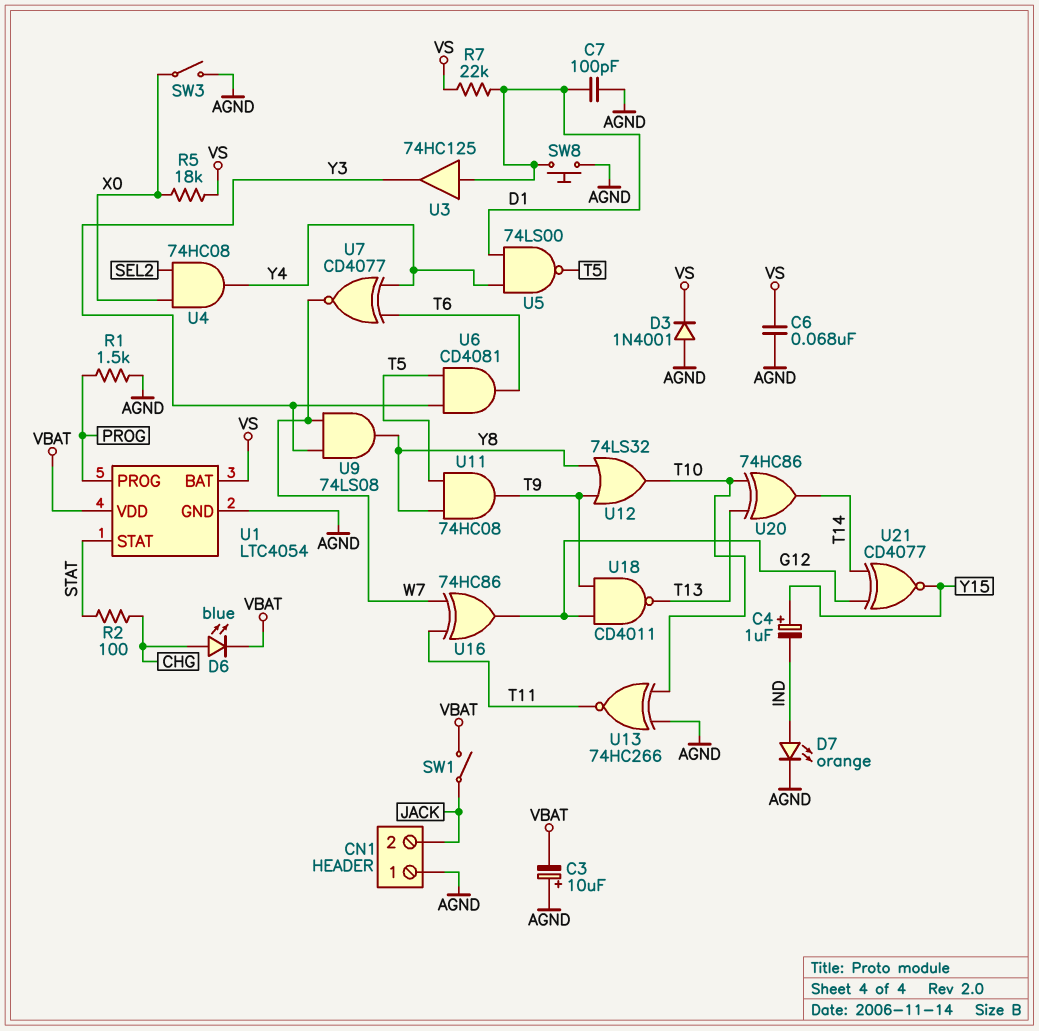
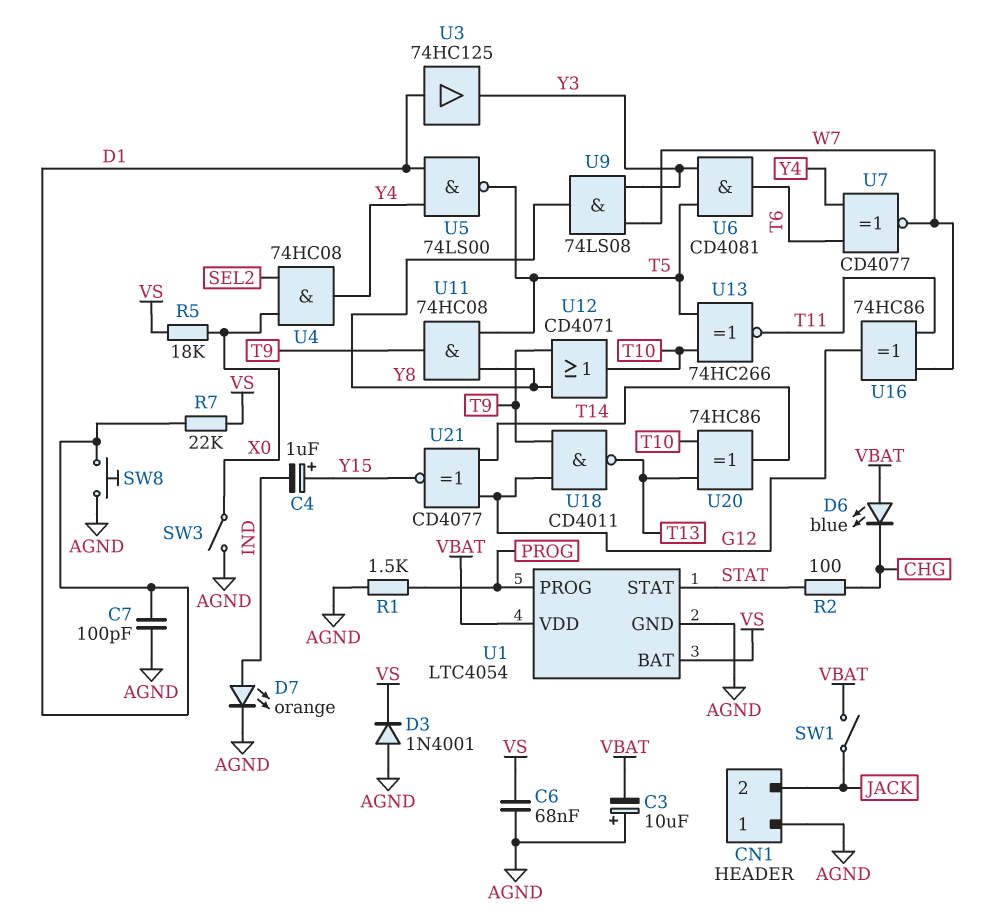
D6: LED blue (A CHG, K VBAT) -> LED blue (A VBAT, K CHG)
U12: OR 74LS32 (in T9, in Y8, out T10) -> OR CD4071 (in T9, in Y8, out T10)
U13: XNOR 74HC266 (in AGND, in T10, out T11) -> XNOR 74HC266 (in T5, in T10, out T11)

